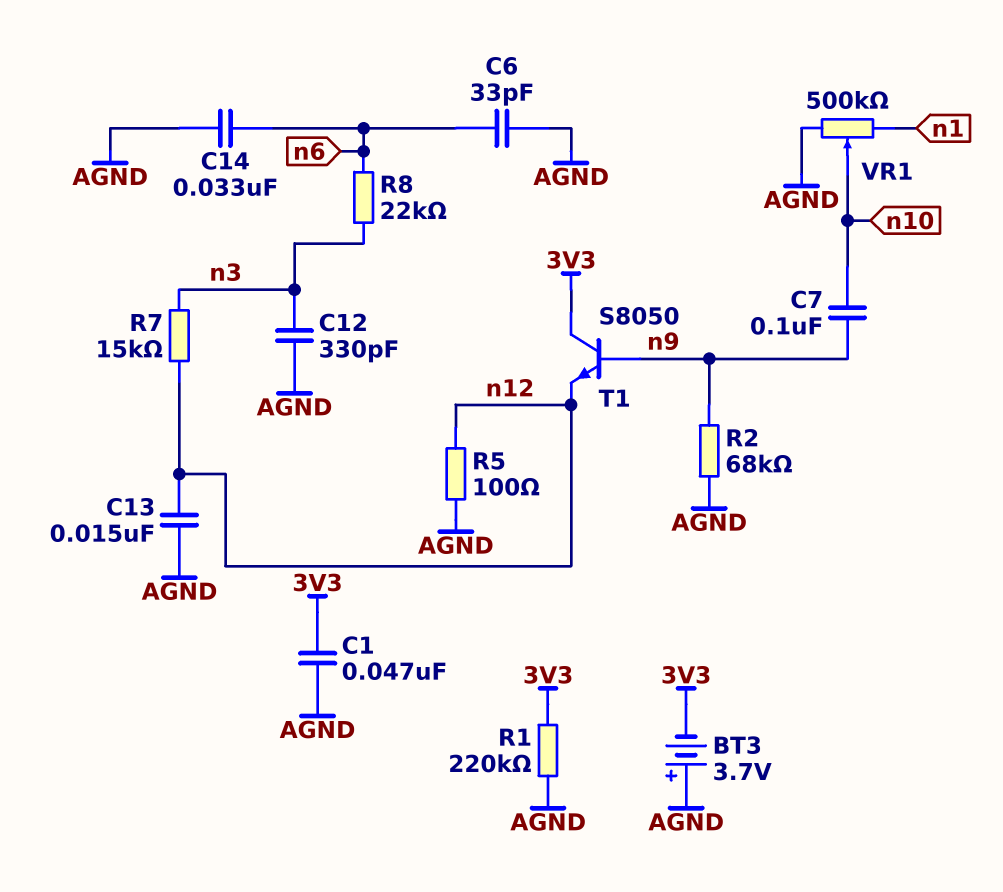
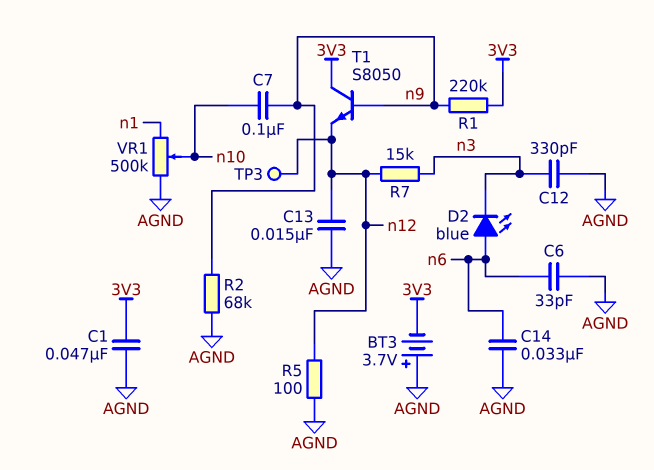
D2: none -> LED blue (A n6, K n3)
R1: 220k (3V3, AGND) -> 220k (3V3, n9)
R8: 22k (n3, n6) -> none
TP3: none -> test point (n12)

